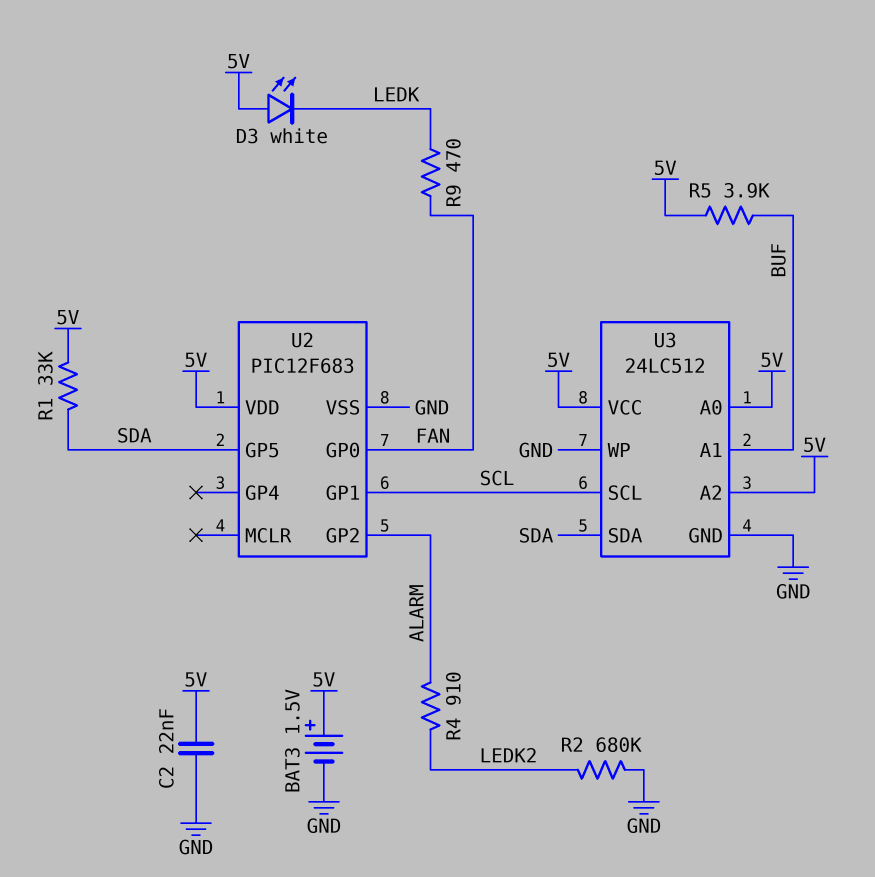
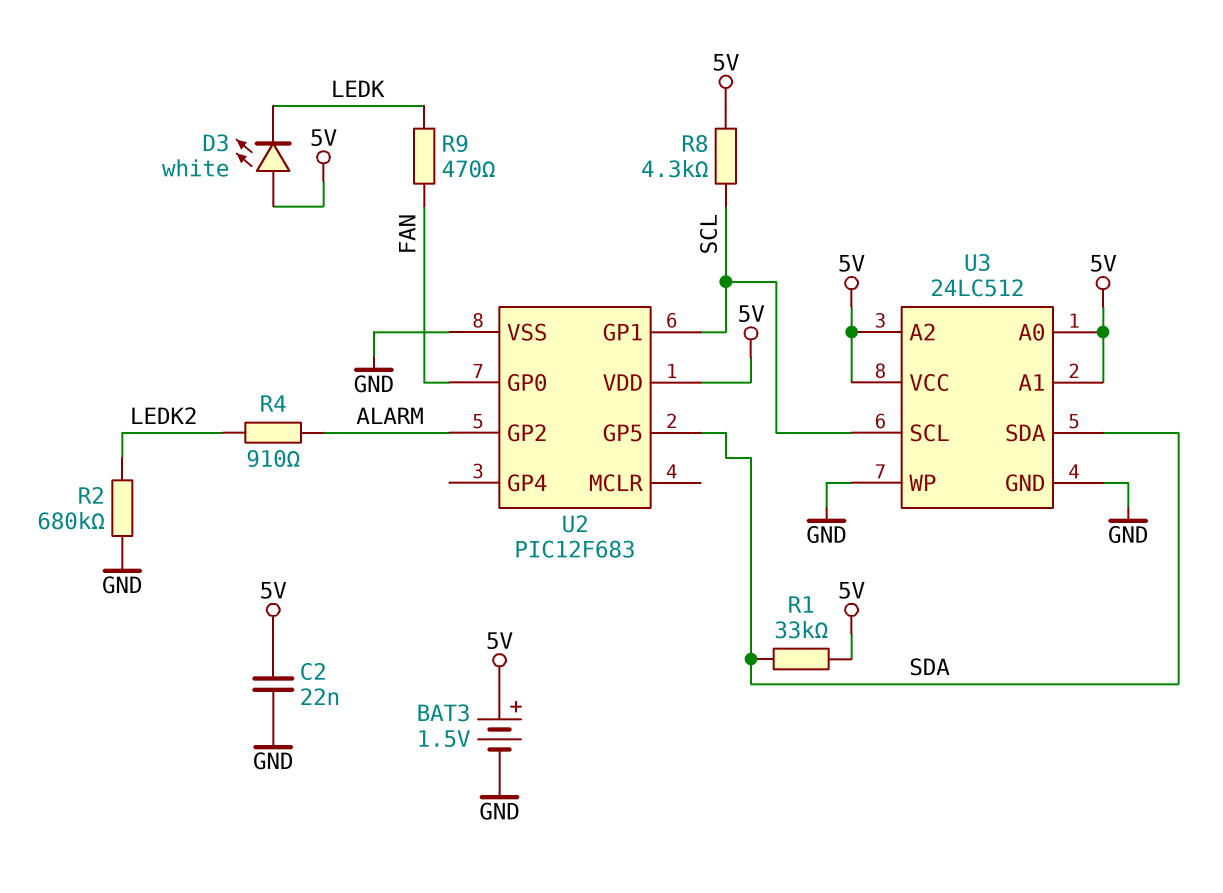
R5: 3.9k (5V, BUF) -> none
R8: none -> 4.3k (5V, SCL)
U3 pin A1: BUF -> 5V

